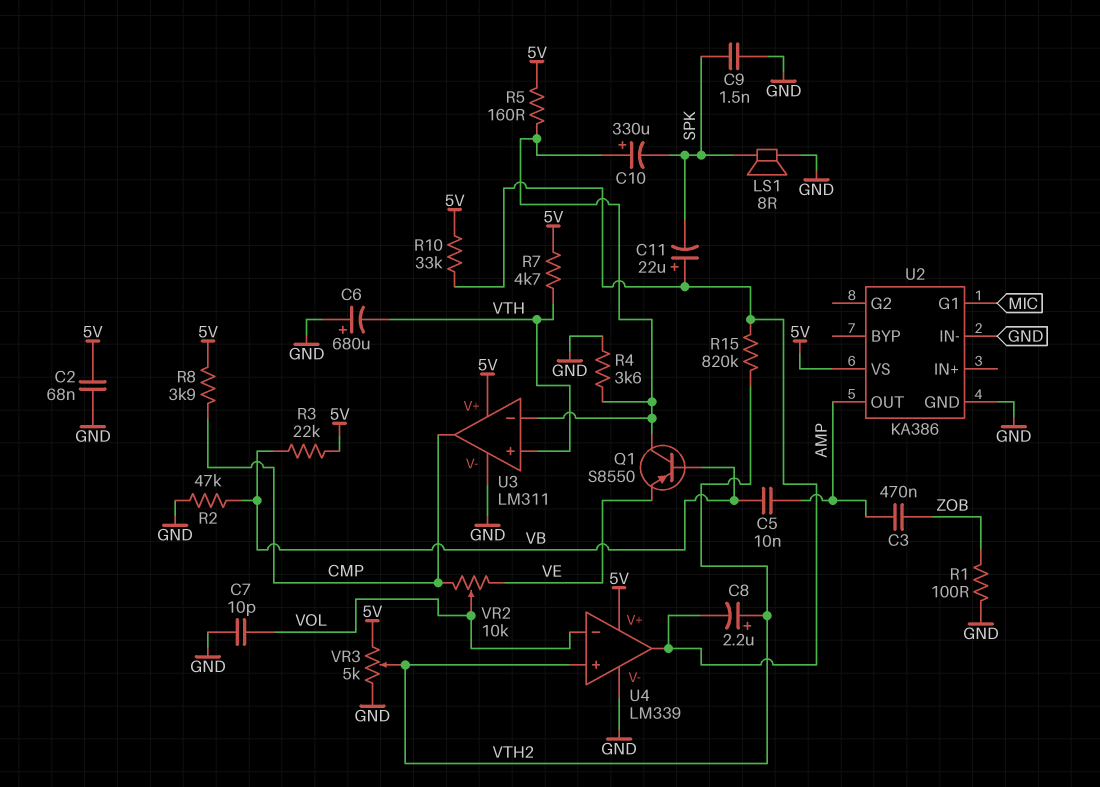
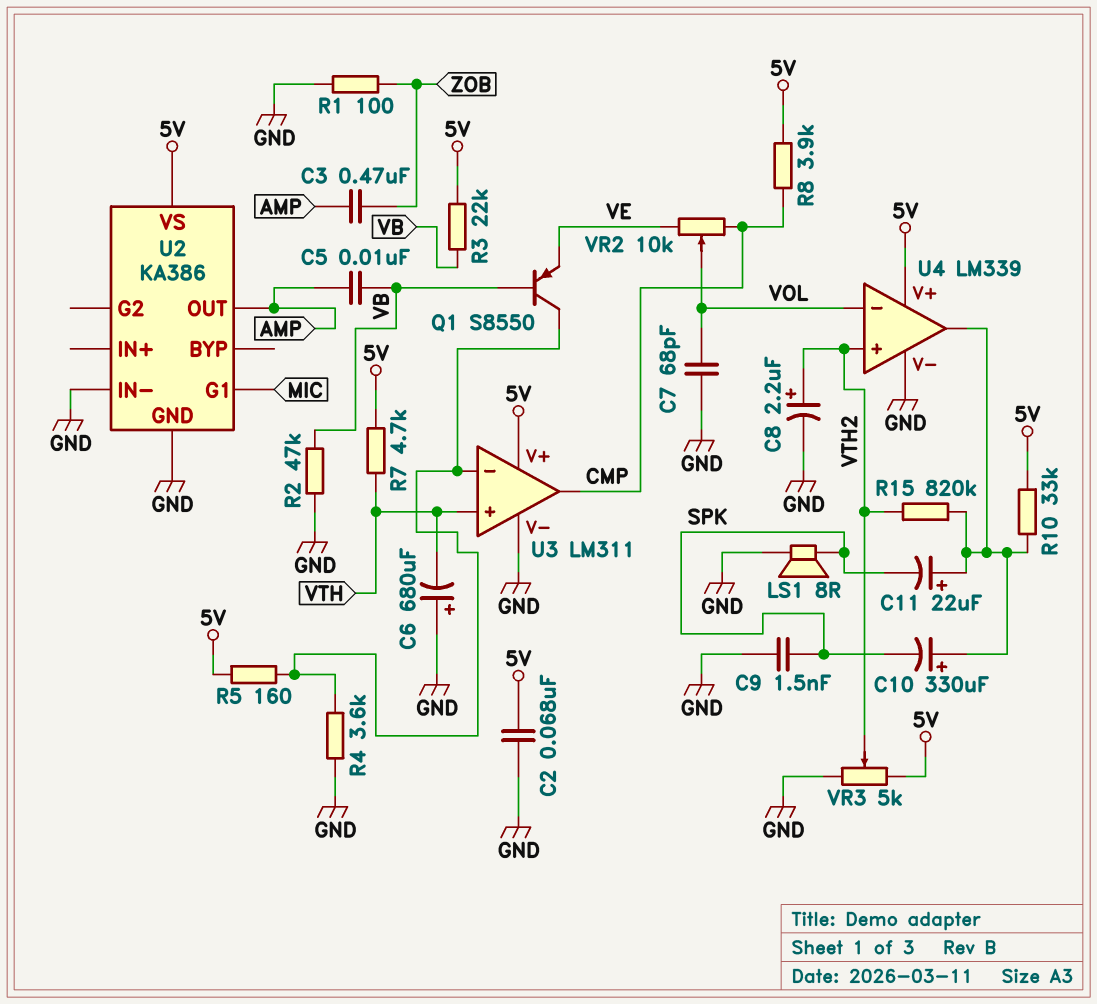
C7: 10pF (GND, VOL) -> 68pF (GND, VOL)
C8: 2.2uF (plus VTH2, minus U4/out) -> 2.2uF (plus VTH2, minus GND)
C10: 330uF (plus U3/in-, minus SPK) -> 330uF (plus U4/out, minus SPK)

